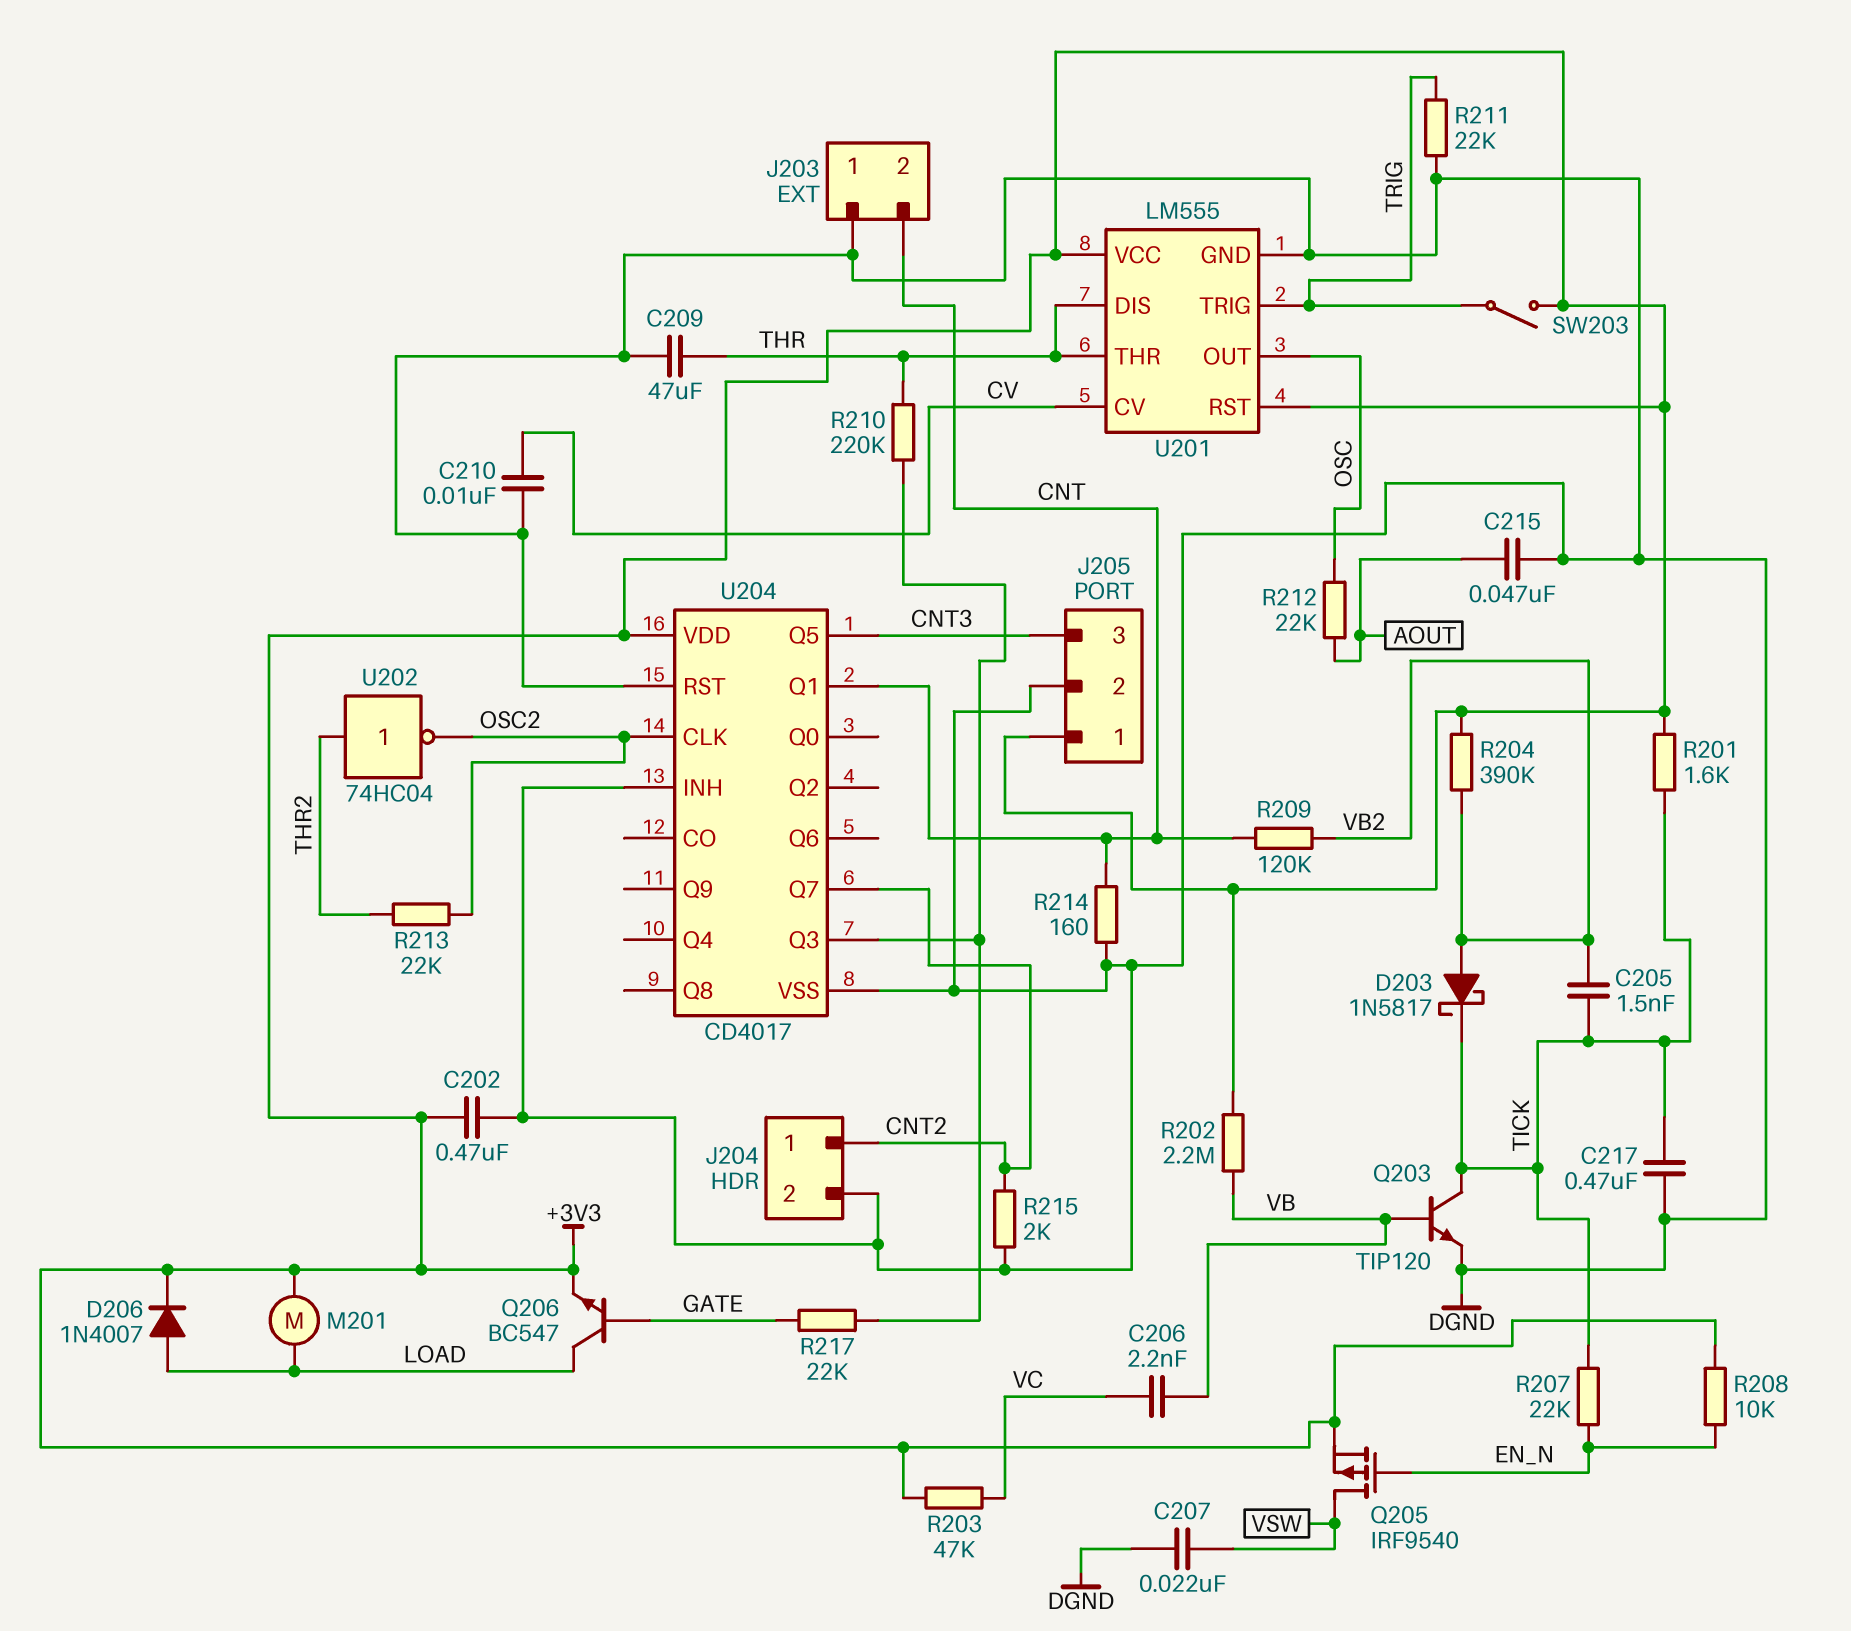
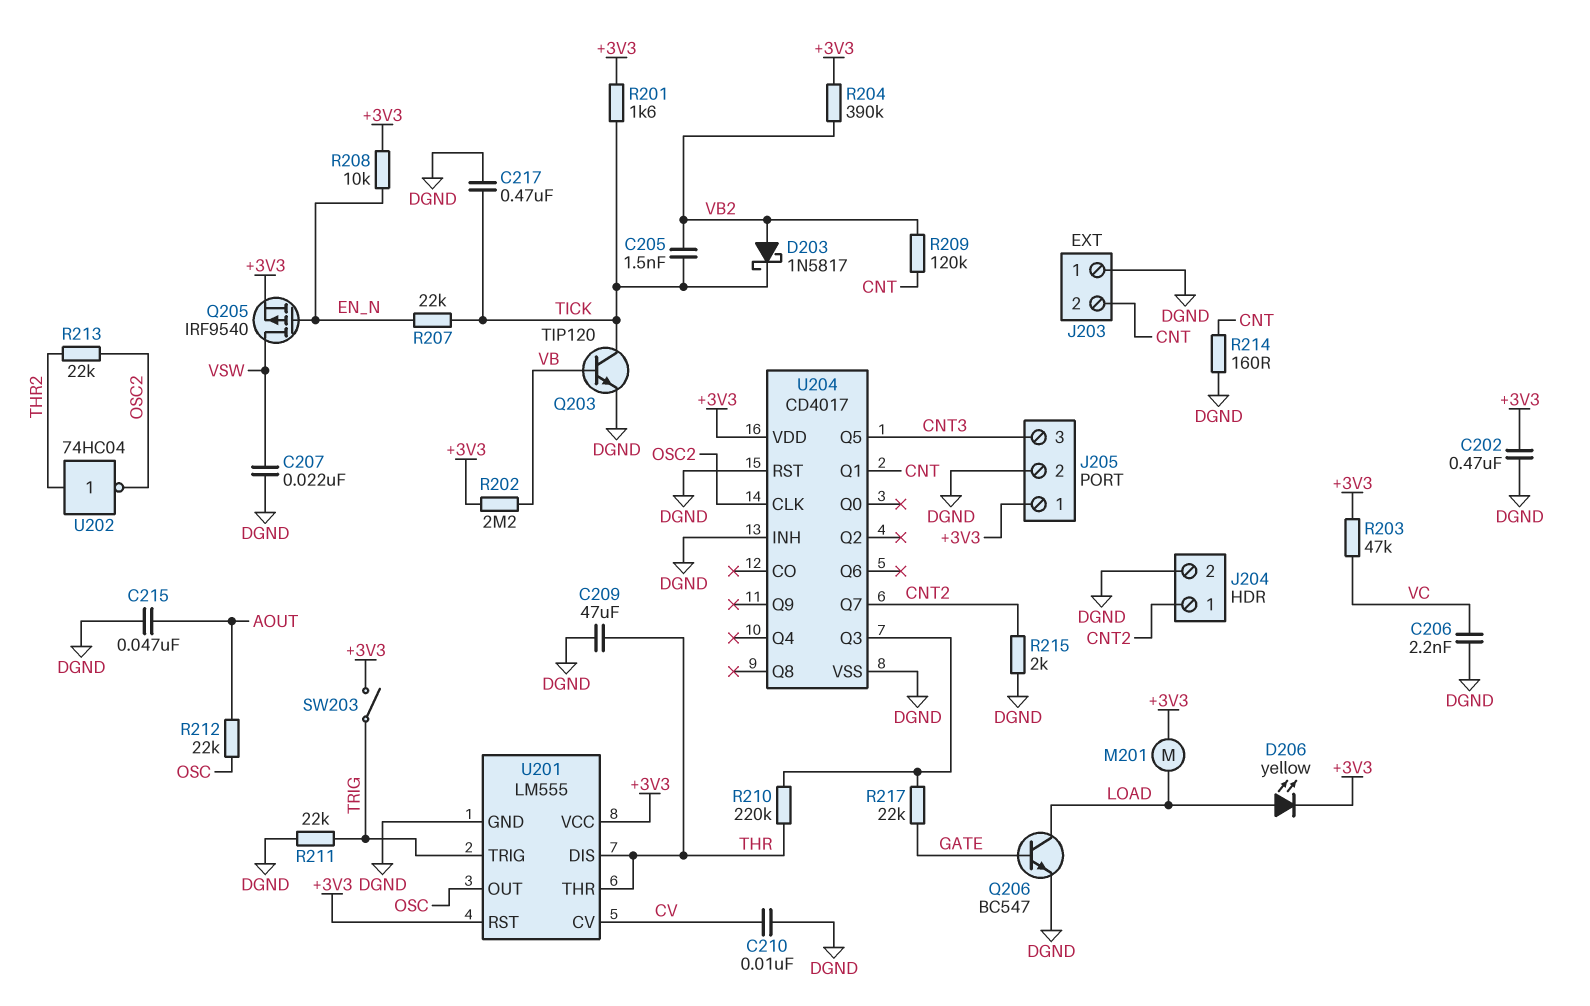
C206: 2.2nF (VB, VC) -> 2.2nF (DGND, VC)
D206: diode 1N4007 (A LOAD, K +3V3) -> LED yellow (A LOAD, K +3V3)
Q206: NPN BC547 (B GATE, C LOAD, E +3V3) -> NPN BC547 (B GATE, C LOAD, E DGND)

